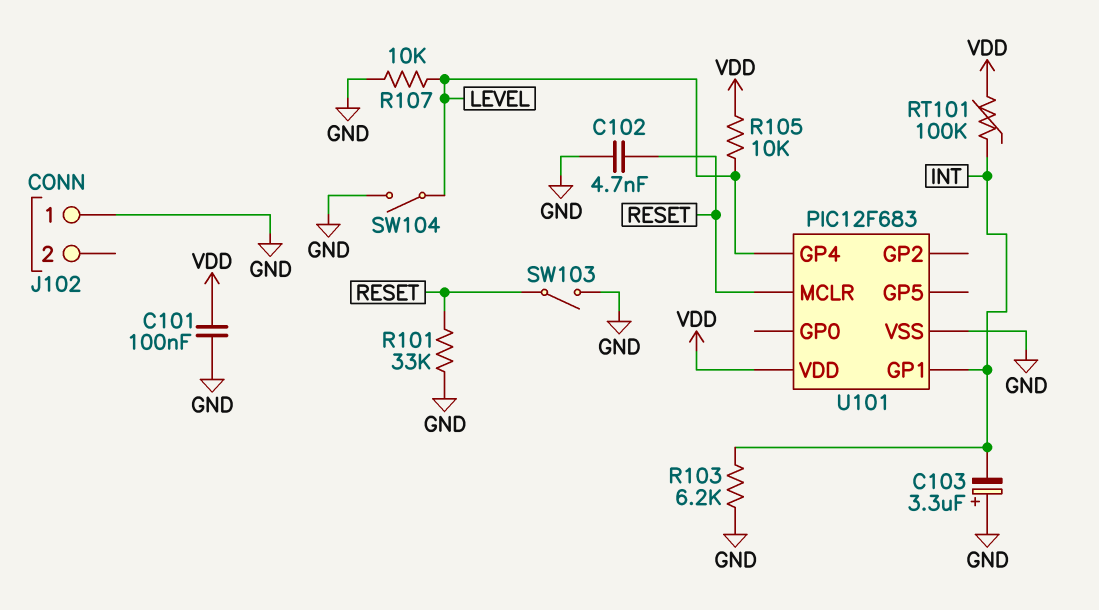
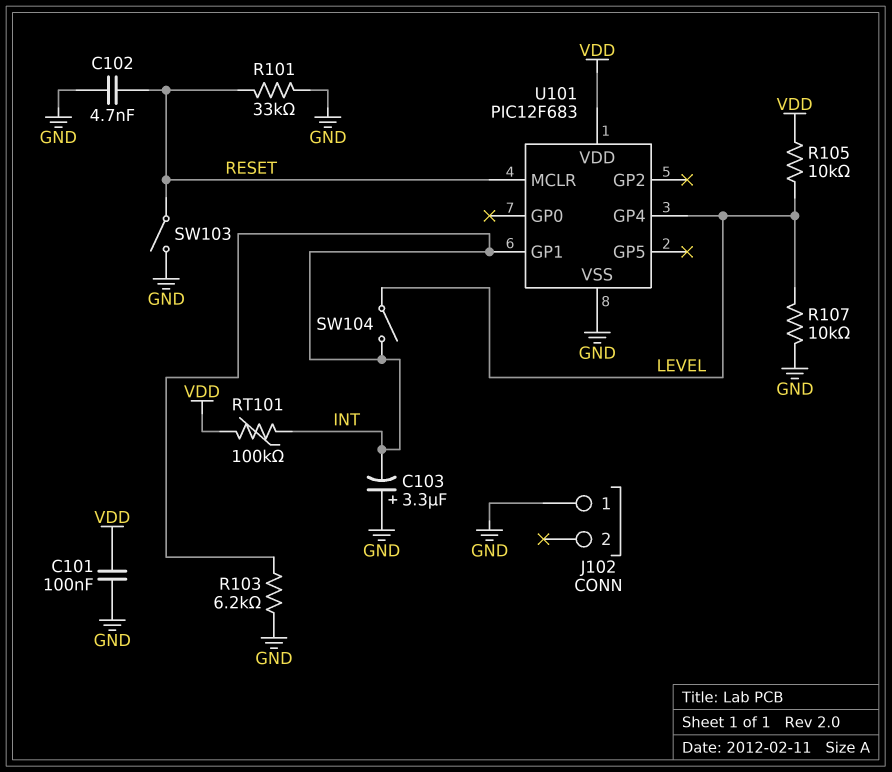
SW104: switch (GND, LEVEL) -> switch (INT, LEVEL)

